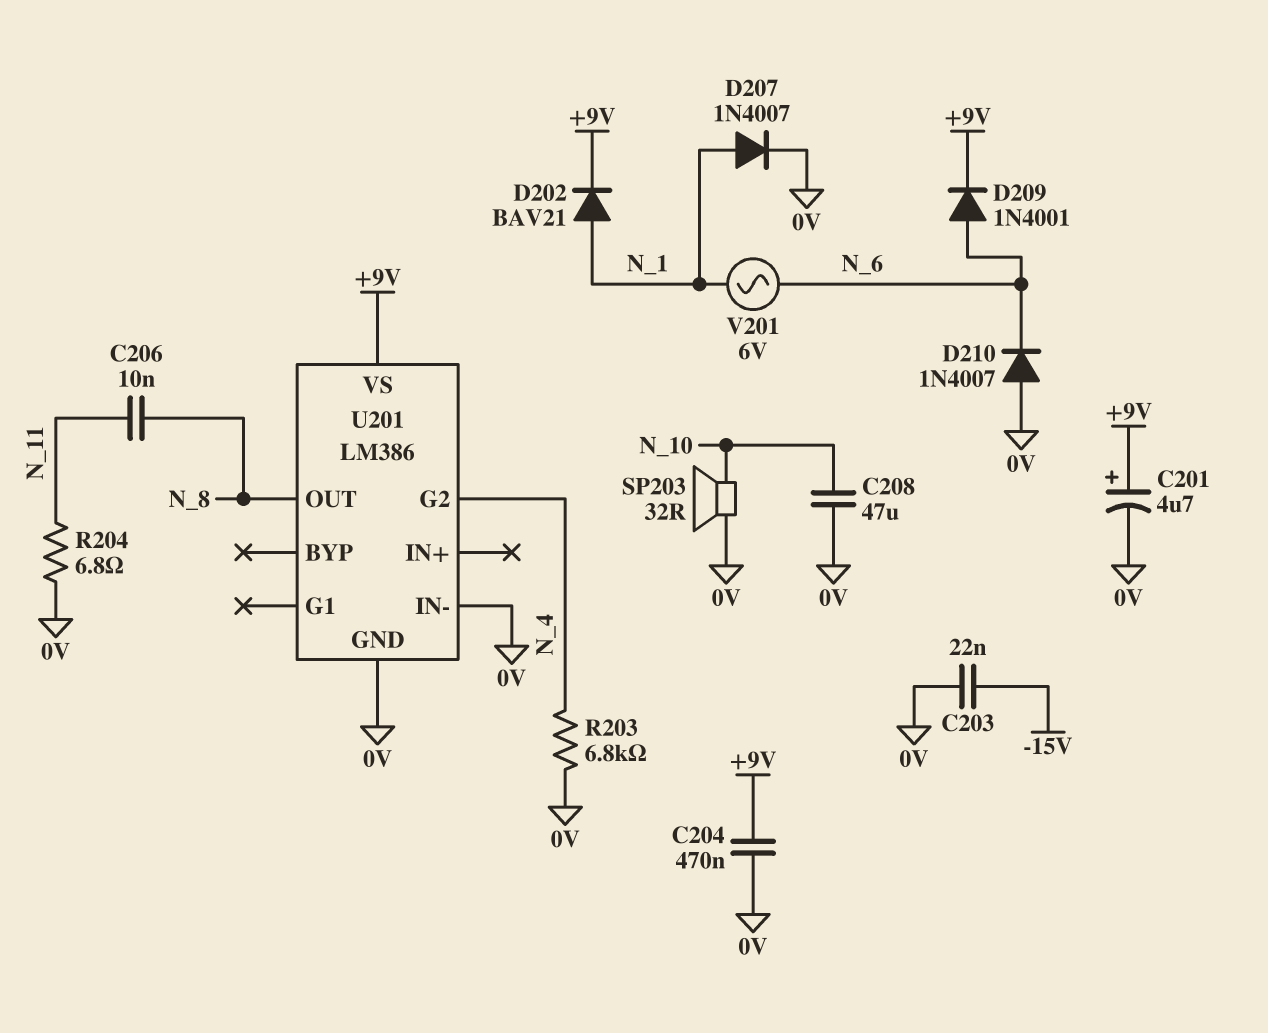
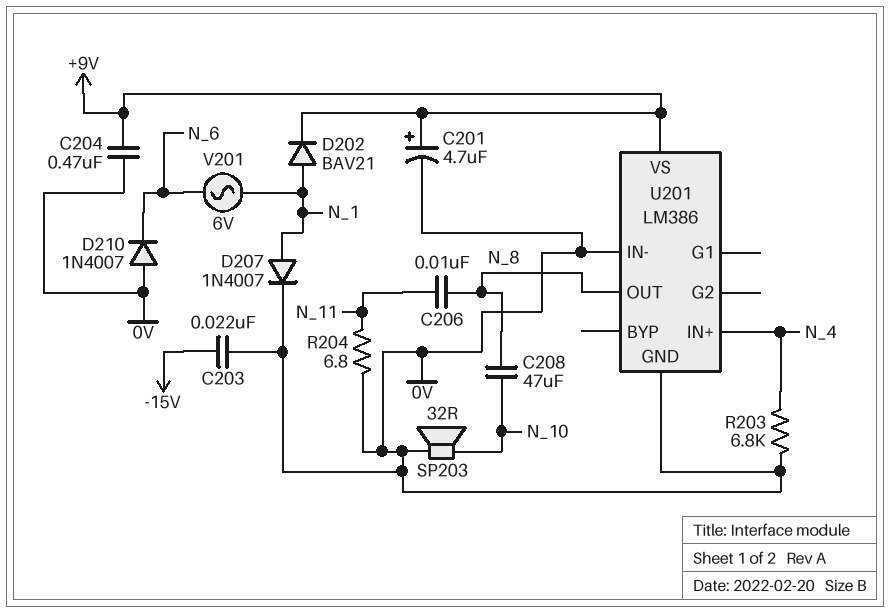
C208: 47uF (0V, N_10) -> 47uF (N_8, N_10)
D209: diode 1N4001 (A N_6, K +9V) -> none
U201 pin G2: N_4 -> none
U201 pin IN+: none -> N_4

